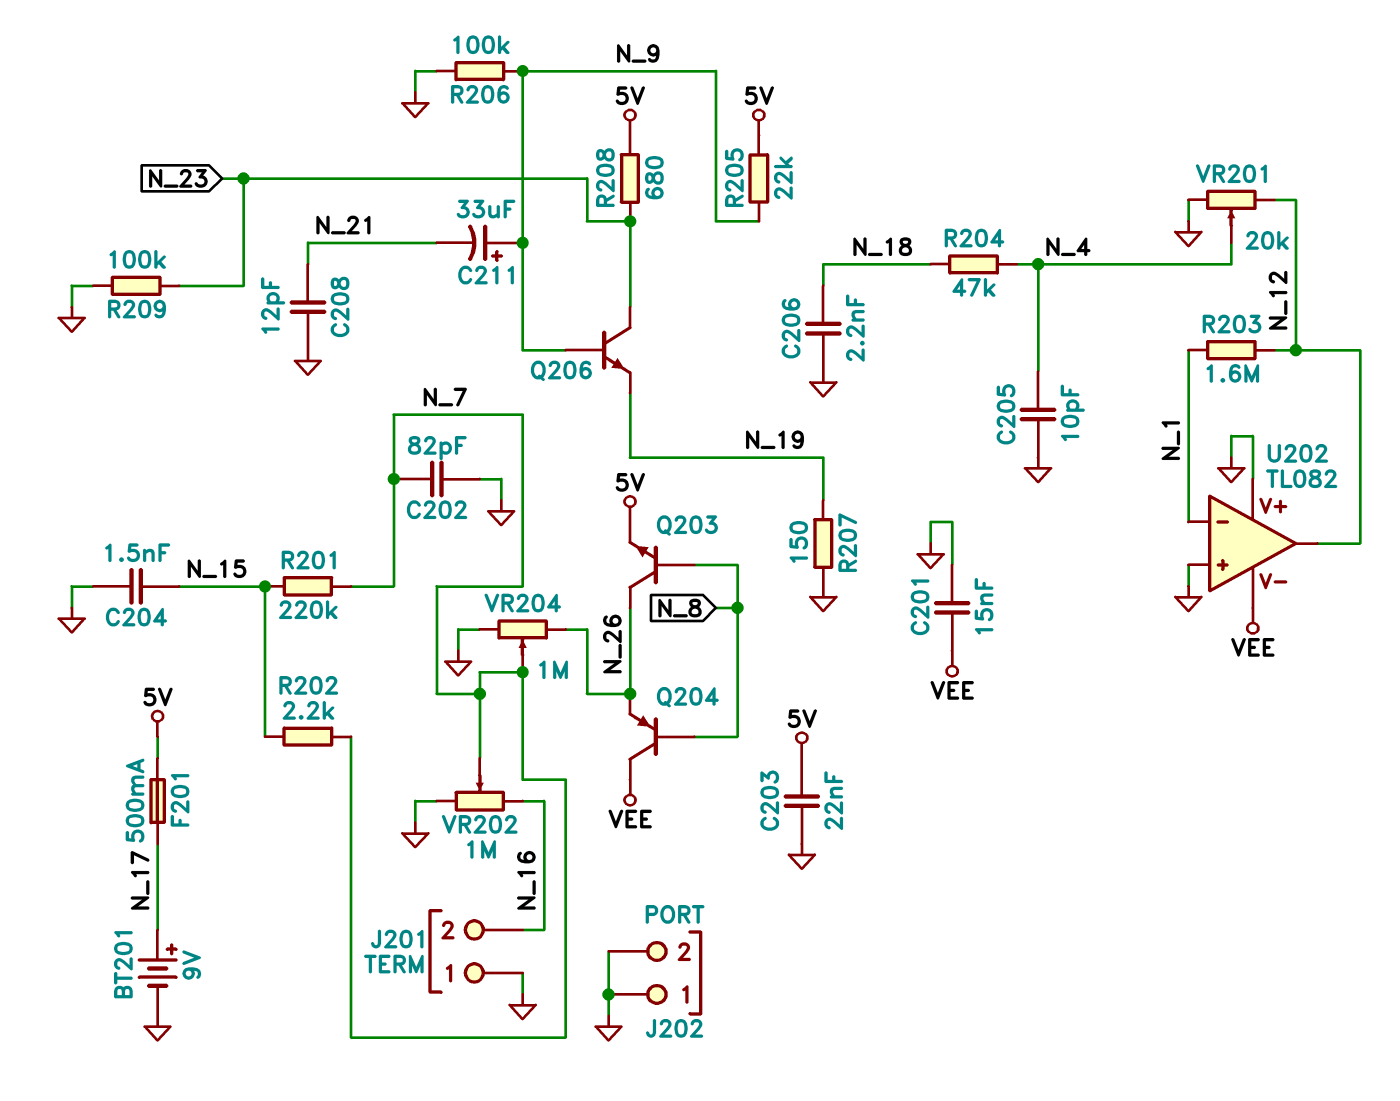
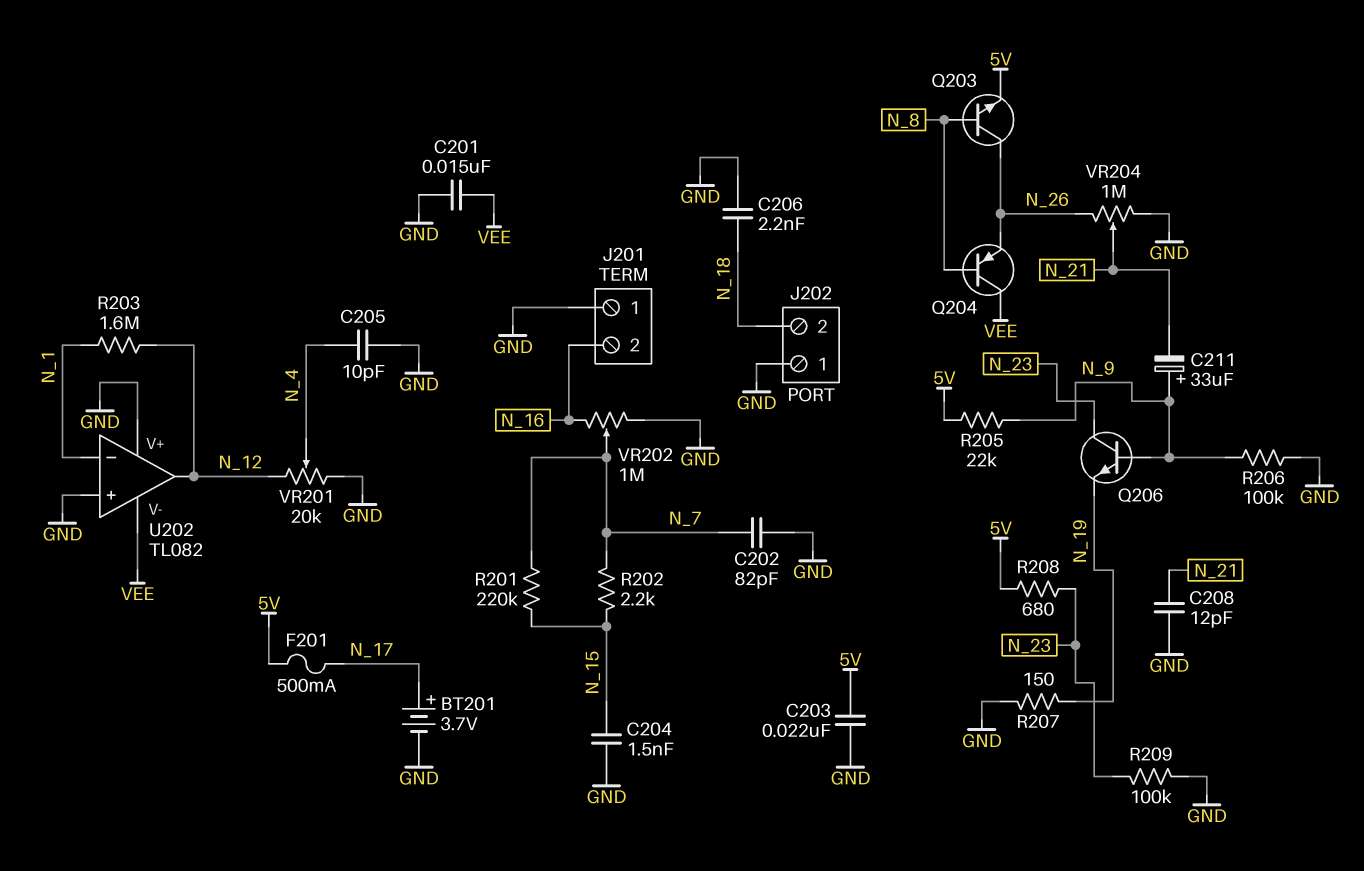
BT201: 9V (plus N_17, minus GND) -> 3.7V (plus N_17, minus GND)
J202 pin 2: GND -> N_18
R204: 47k (N_4, N_18) -> none
VR204: 1M (GND, N_26, wiper N_7) -> 1M (GND, N_26, wiper N_21)

